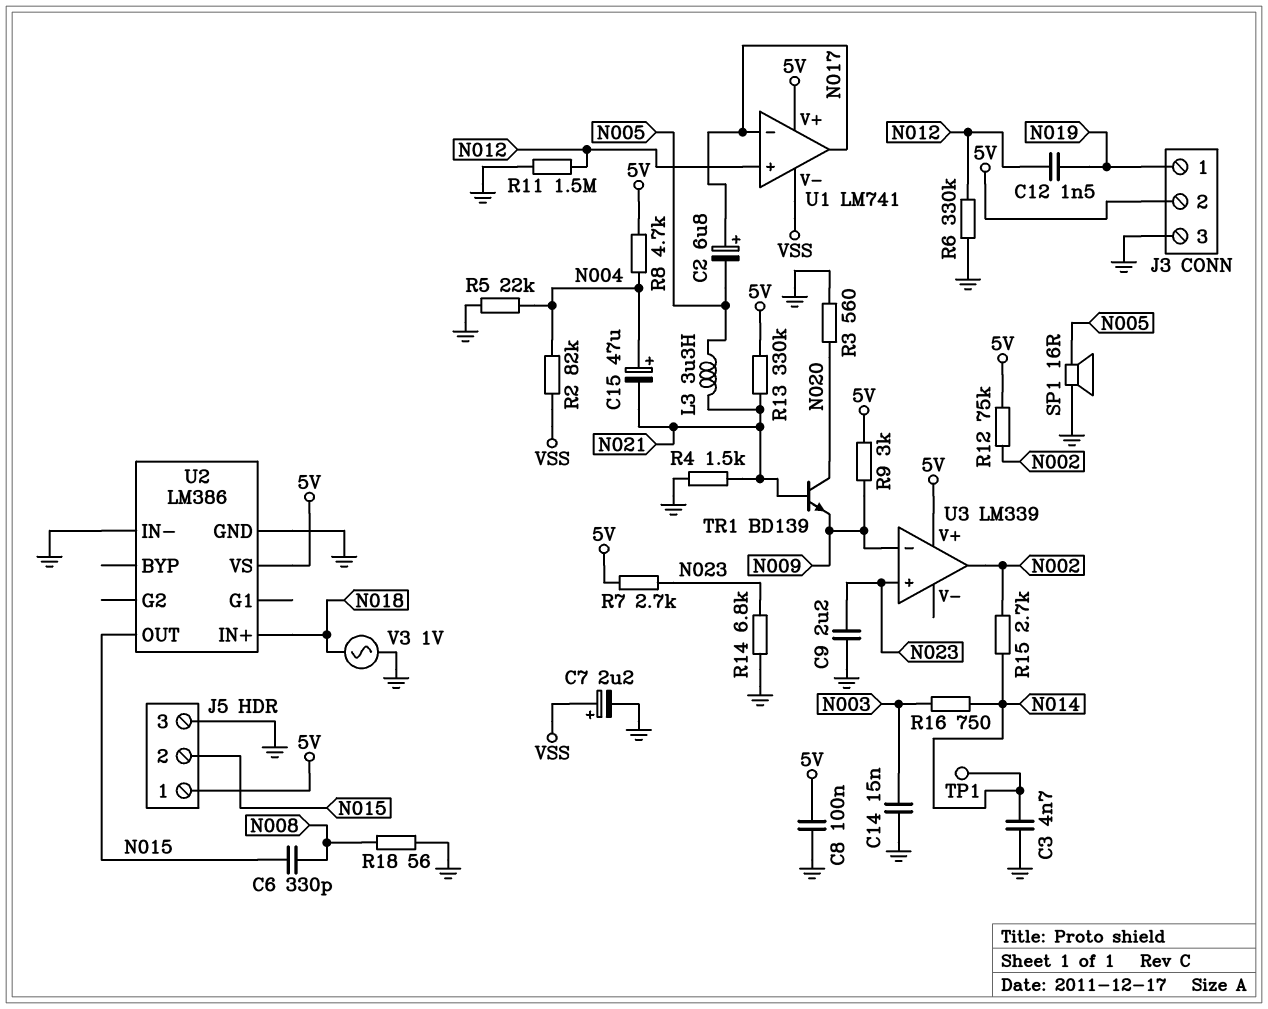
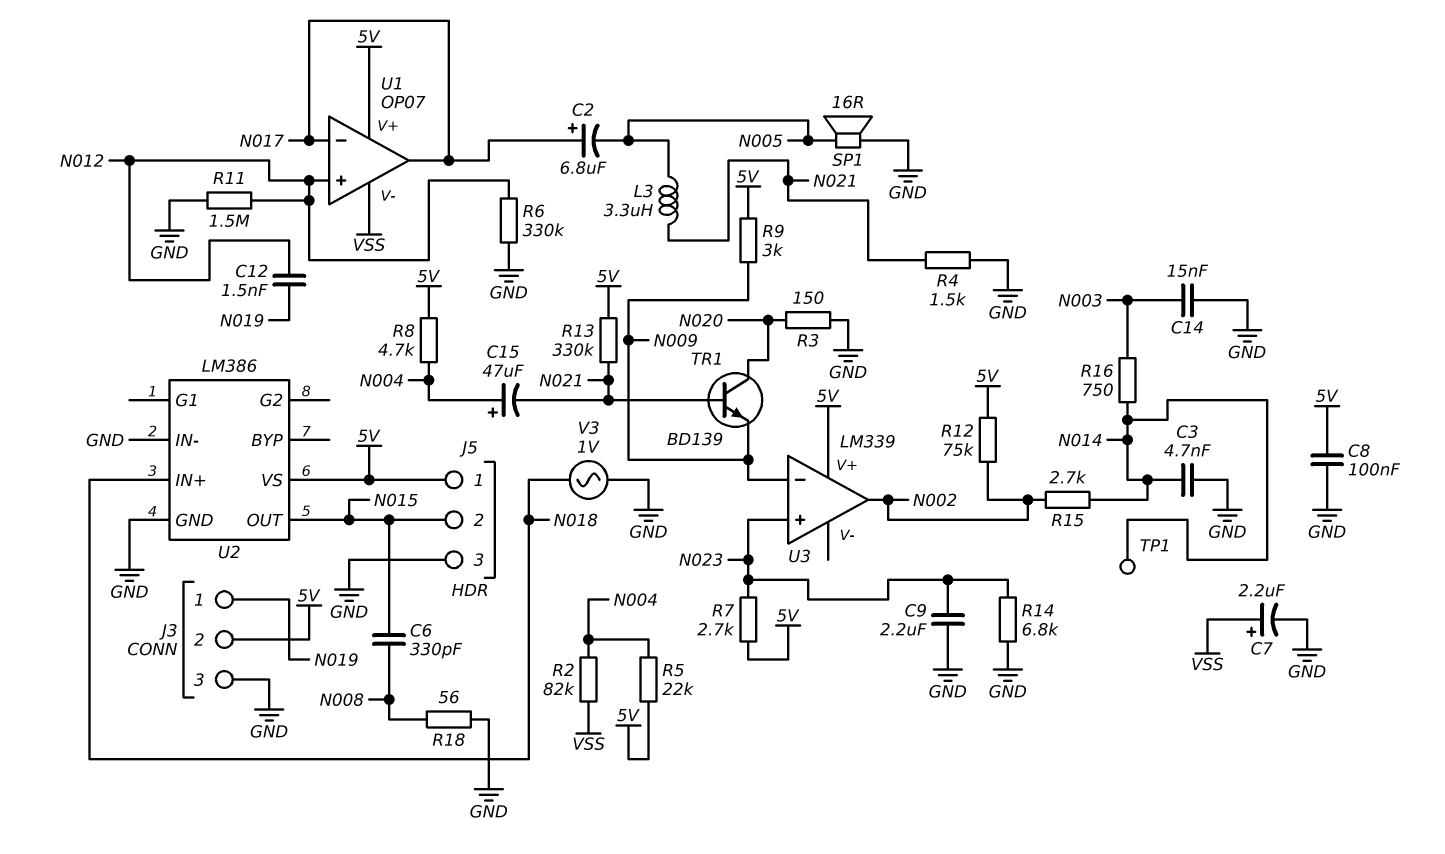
R3: 560 (GND, N020) -> 150 (GND, N020)
R5: 22k (GND, N004) -> 22k (5V, N004)
U1: LM741 -> OP07

